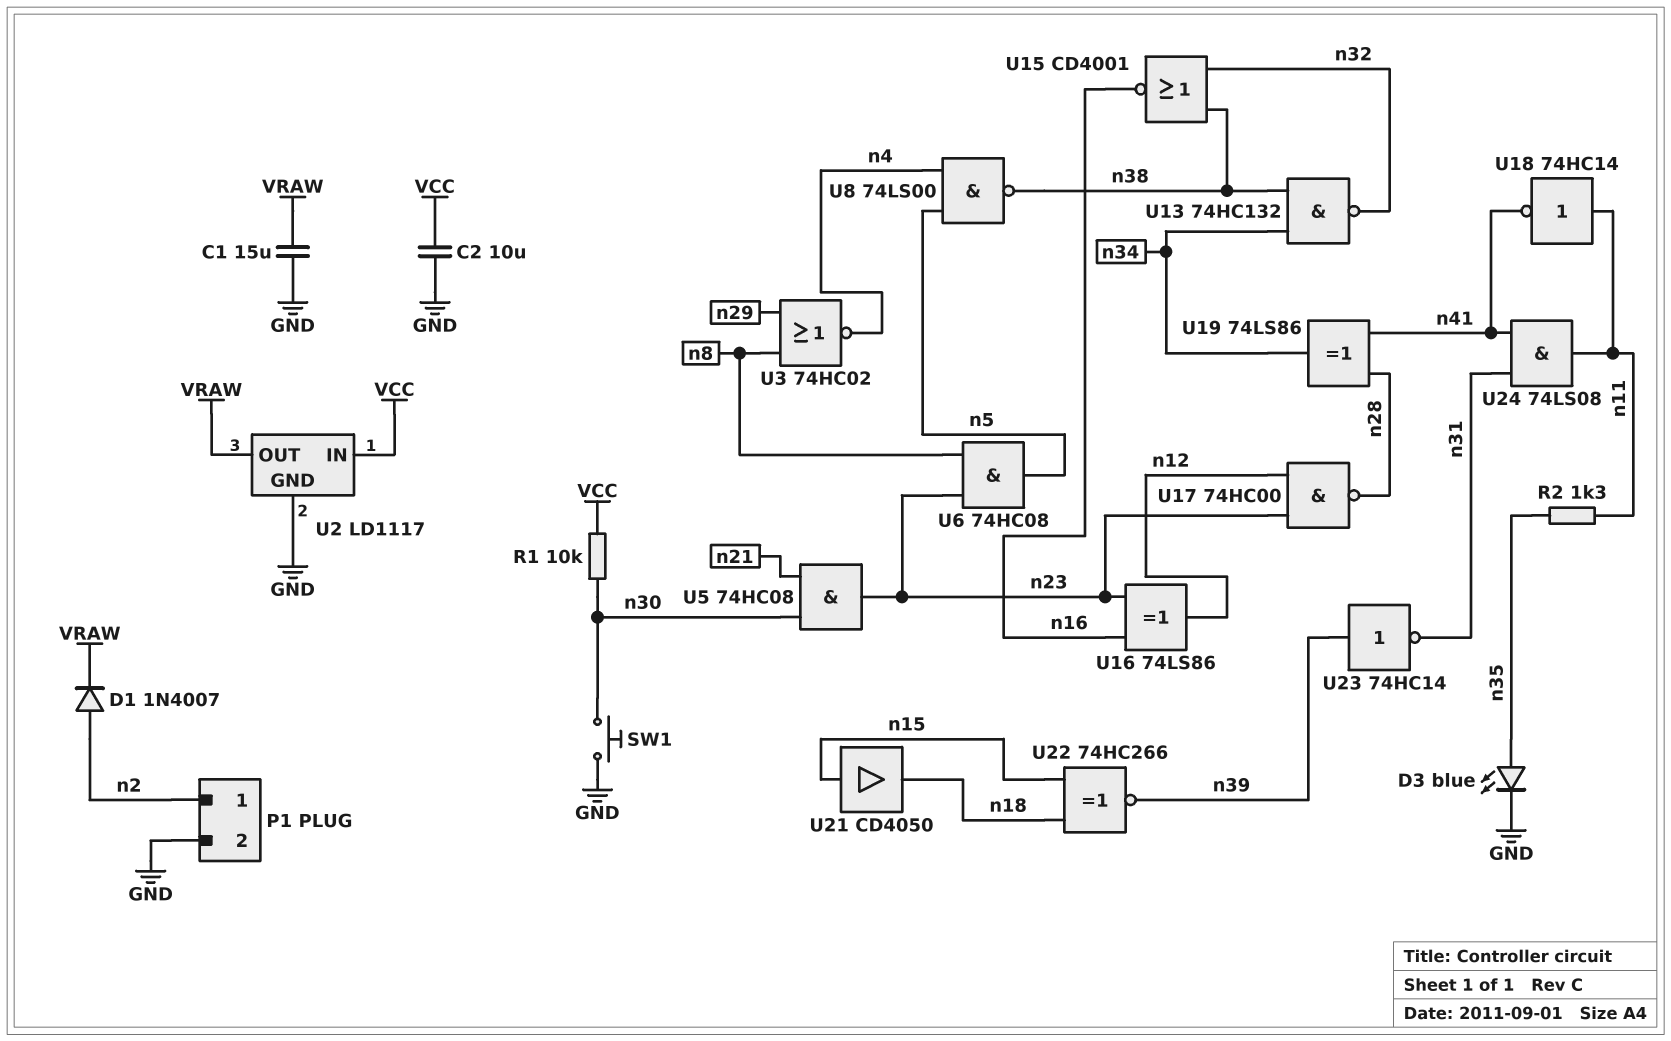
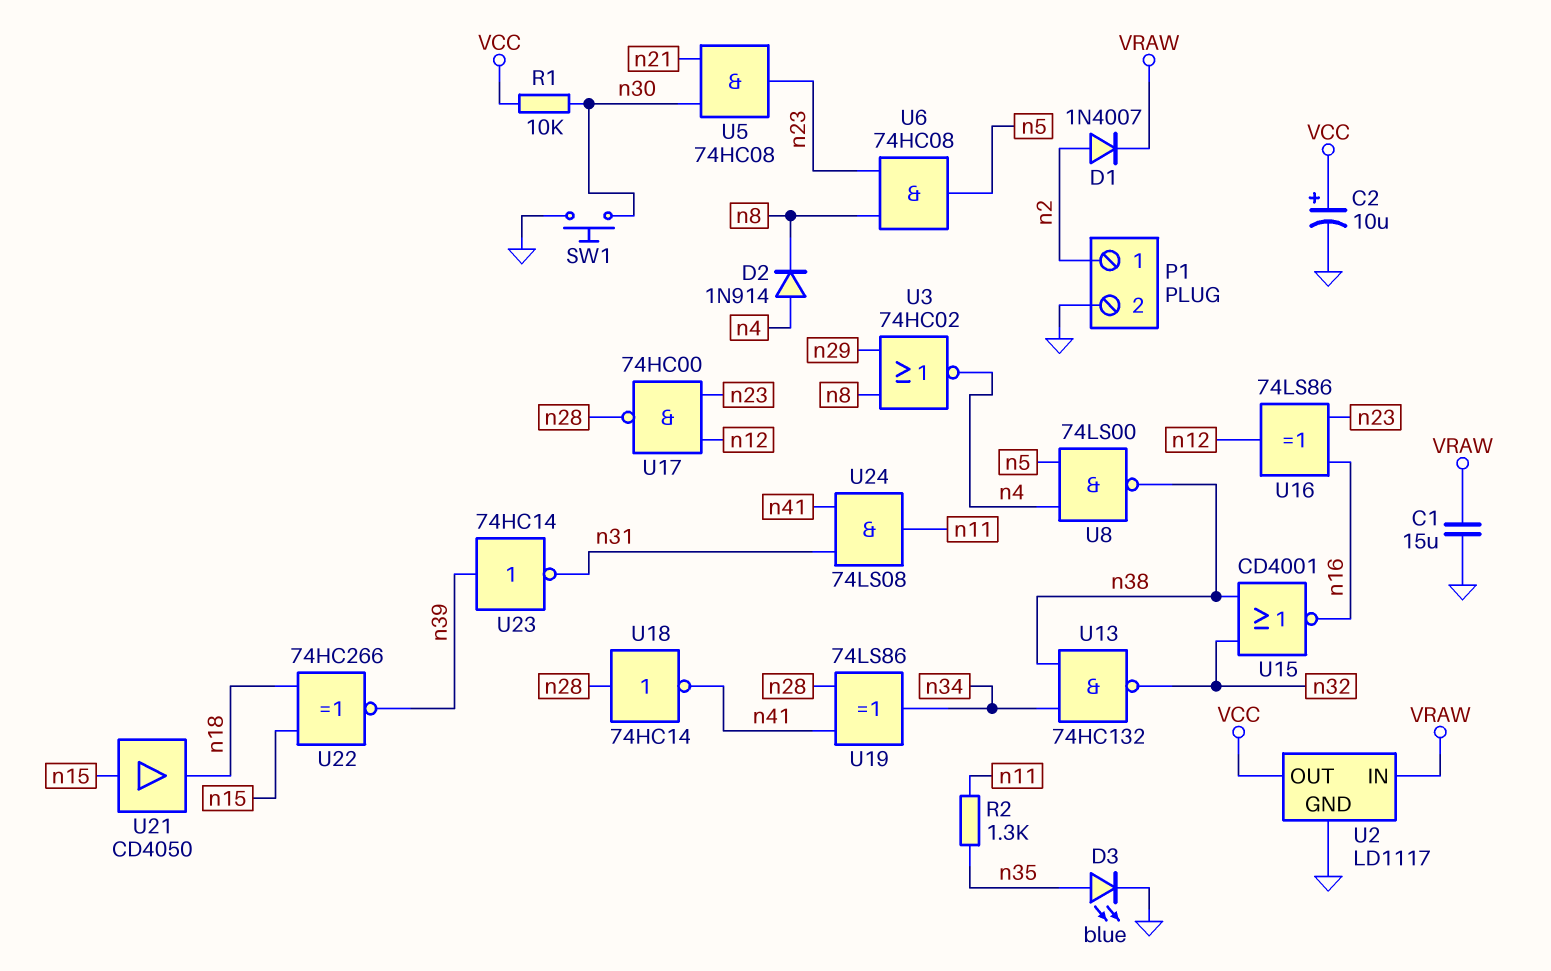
C2: 10uF (GND, VCC) -> 10uF (plus VCC, minus GND)
D2: none -> diode 1N914 (A n4, K n8)
U2 pin IN: VCC -> VRAW
U2 pin OUT: VRAW -> VCC
U18: NOT 74HC14 (in n11, out n41) -> NOT 74HC14 (in n28, out n41)

